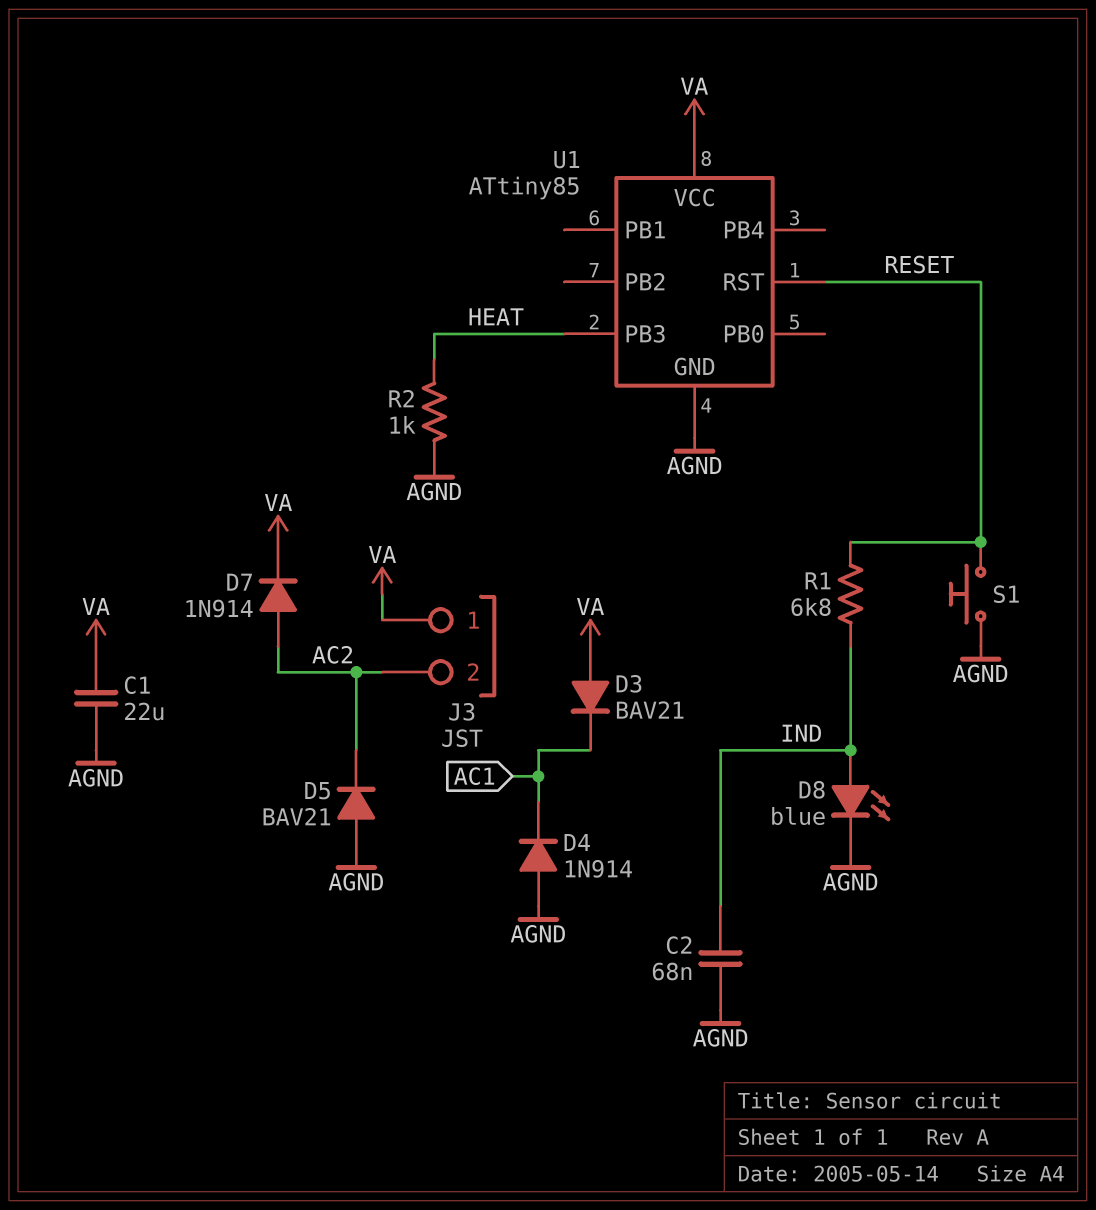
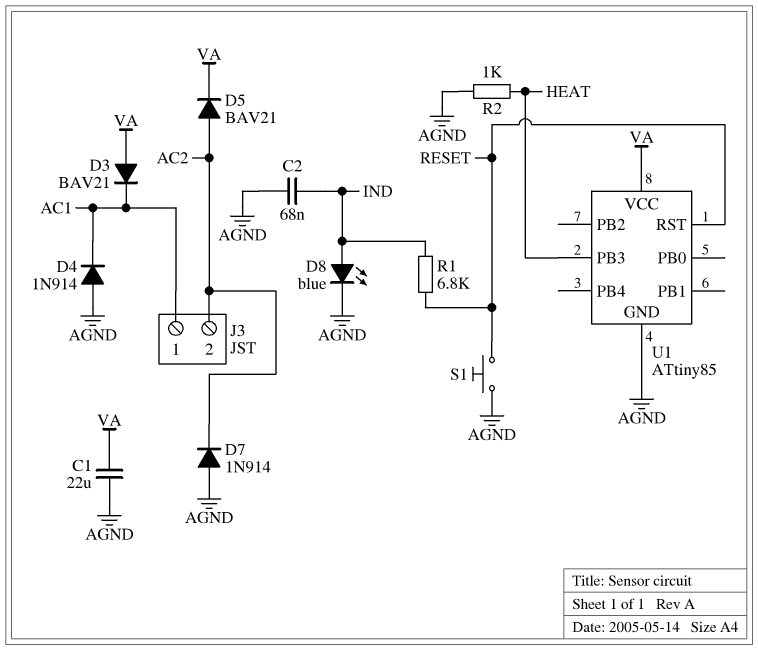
D5: diode BAV21 (A AGND, K AC2) -> diode BAV21 (A AC2, K VA)
D7: diode 1N914 (A AC2, K VA) -> diode 1N914 (A AGND, K AC2)
J3 pin 1: VA -> AC1

